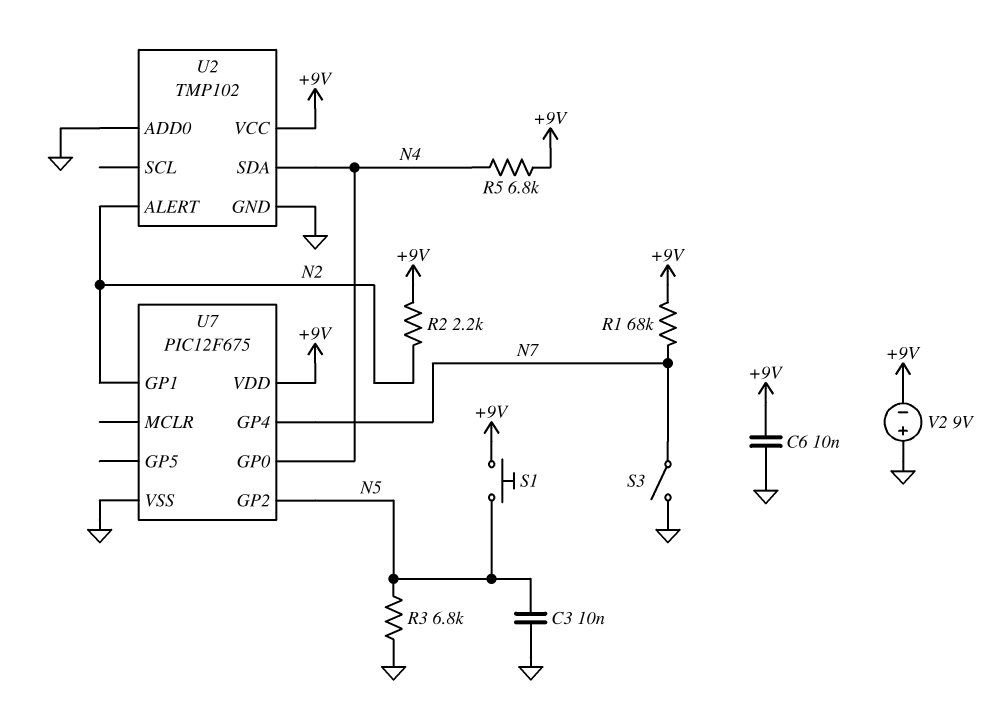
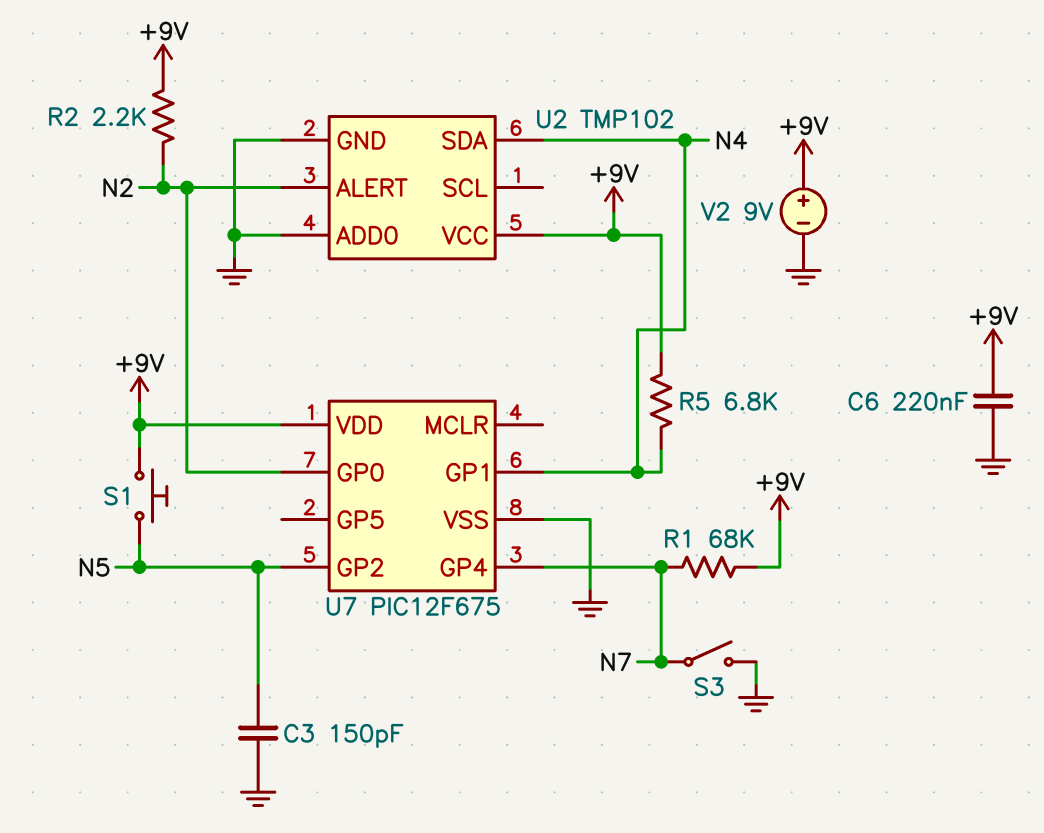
C3: 10nF (GND, N5) -> 150pF (GND, N5)
C6: 10nF (+9V, GND) -> 220nF (+9V, GND)
R3: 6.8k (GND, N5) -> none
U7 pin GP0: N4 -> N2
U7 pin GP1: N2 -> N4
V2: 9V (plus GND, minus +9V) -> 9V (plus +9V, minus GND)

